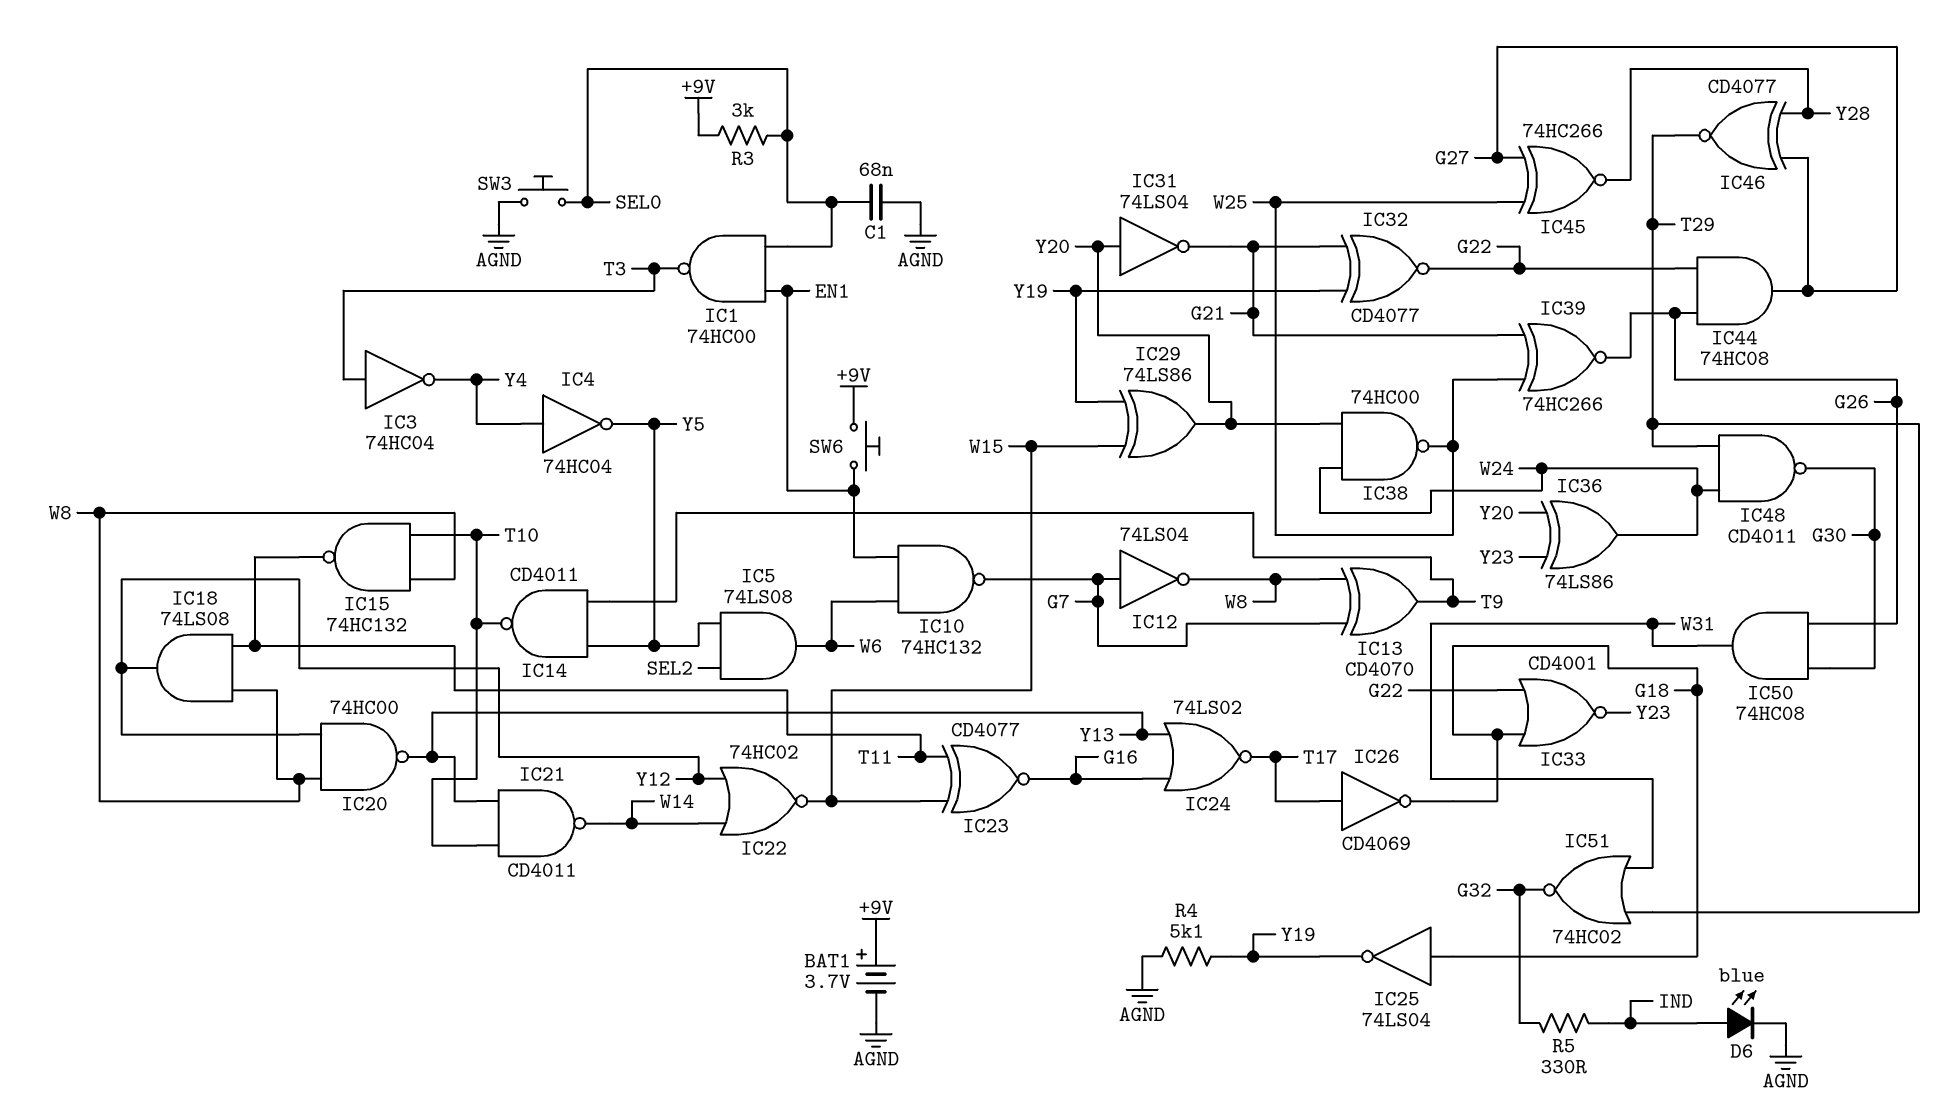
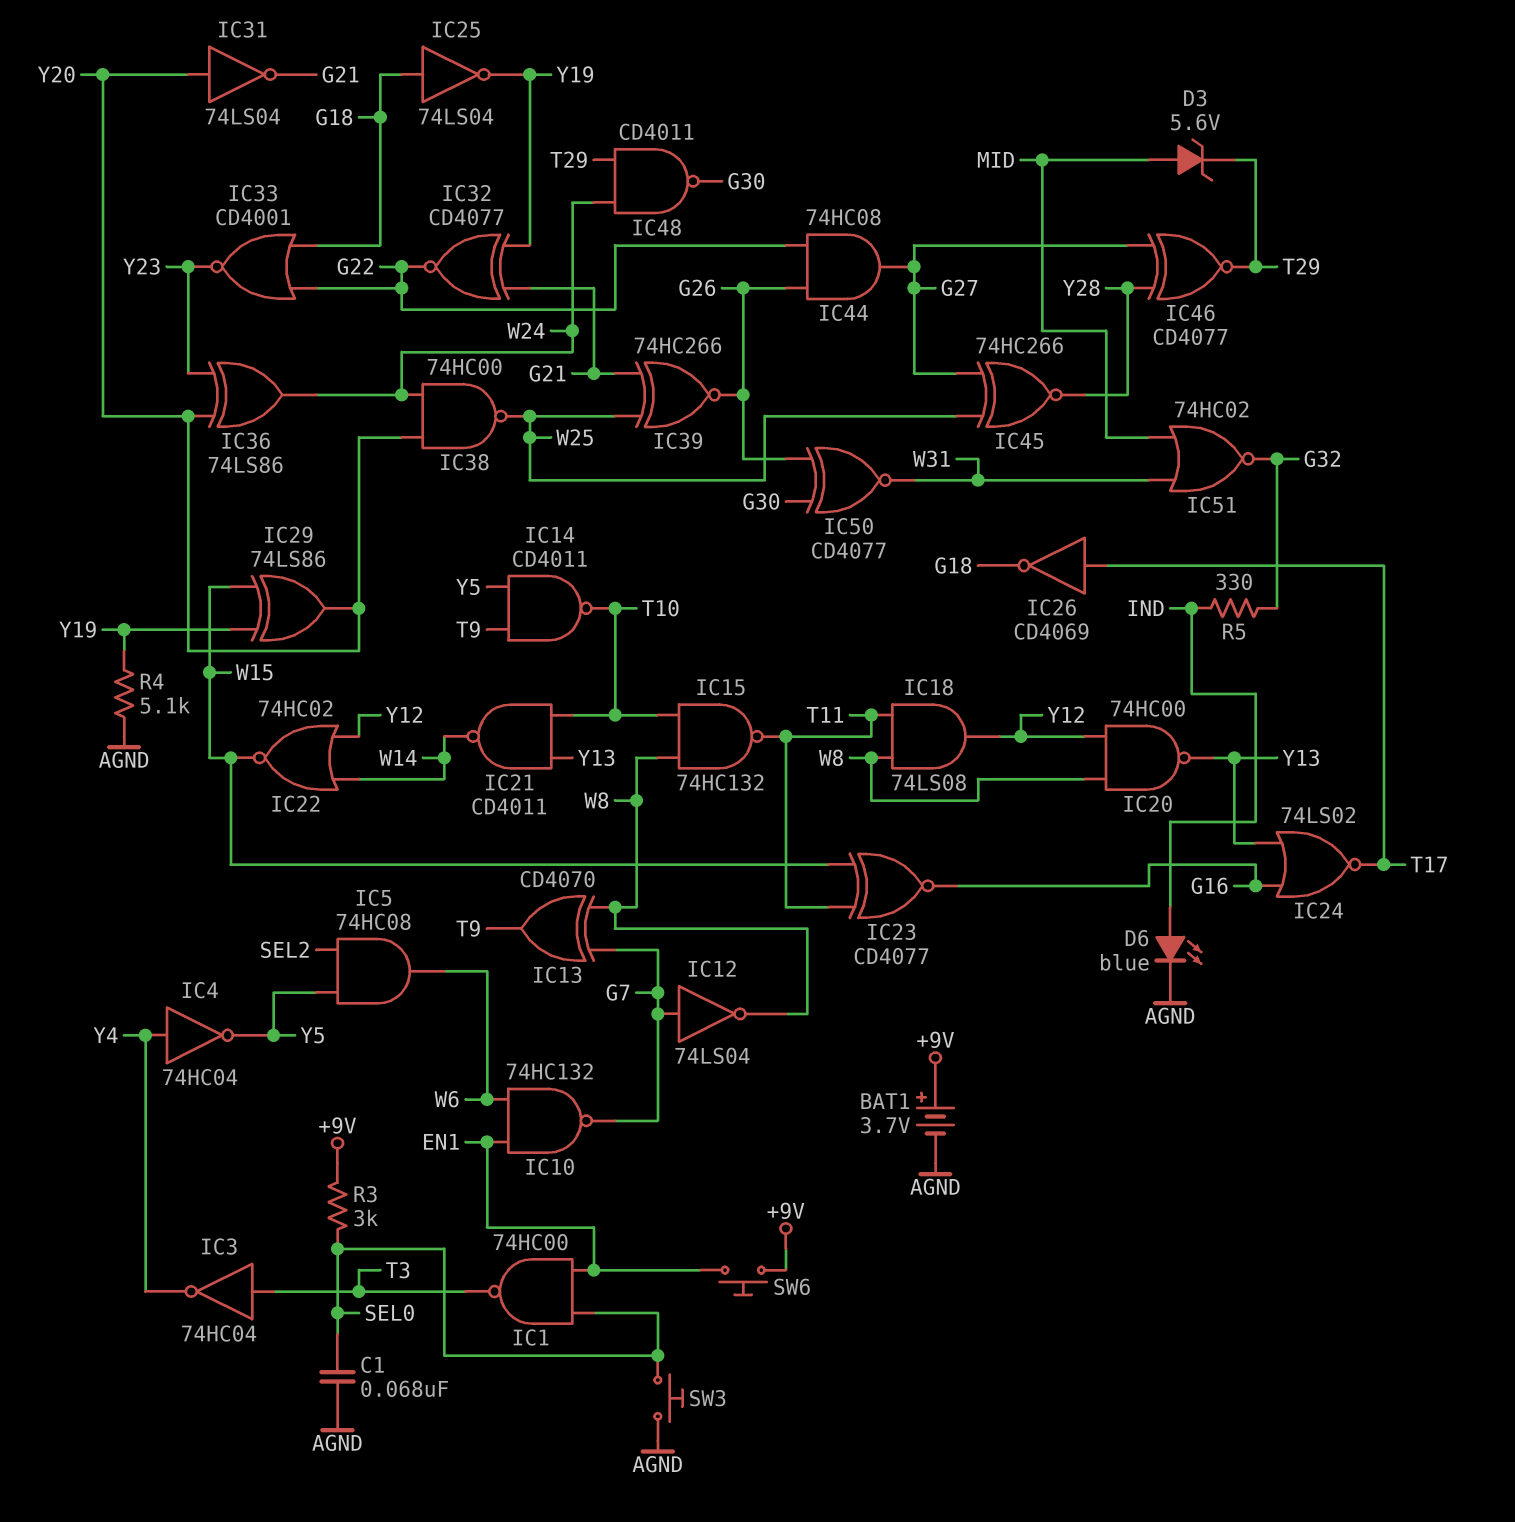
D3: none -> zener 5.6V (A MID, K T29)
IC5: AND 74LS08 (in SEL2, in Y5, out W6) -> AND 74HC08 (in SEL2, in Y5, out W6)
IC50: AND 74HC08 (in G26, in G30, out W31) -> XNOR CD4077 (in G26, in G30, out W31)
IC51: NOR 74HC02 (in T29, in W31, out G32) -> NOR 74HC02 (in MID, in W31, out G32)

